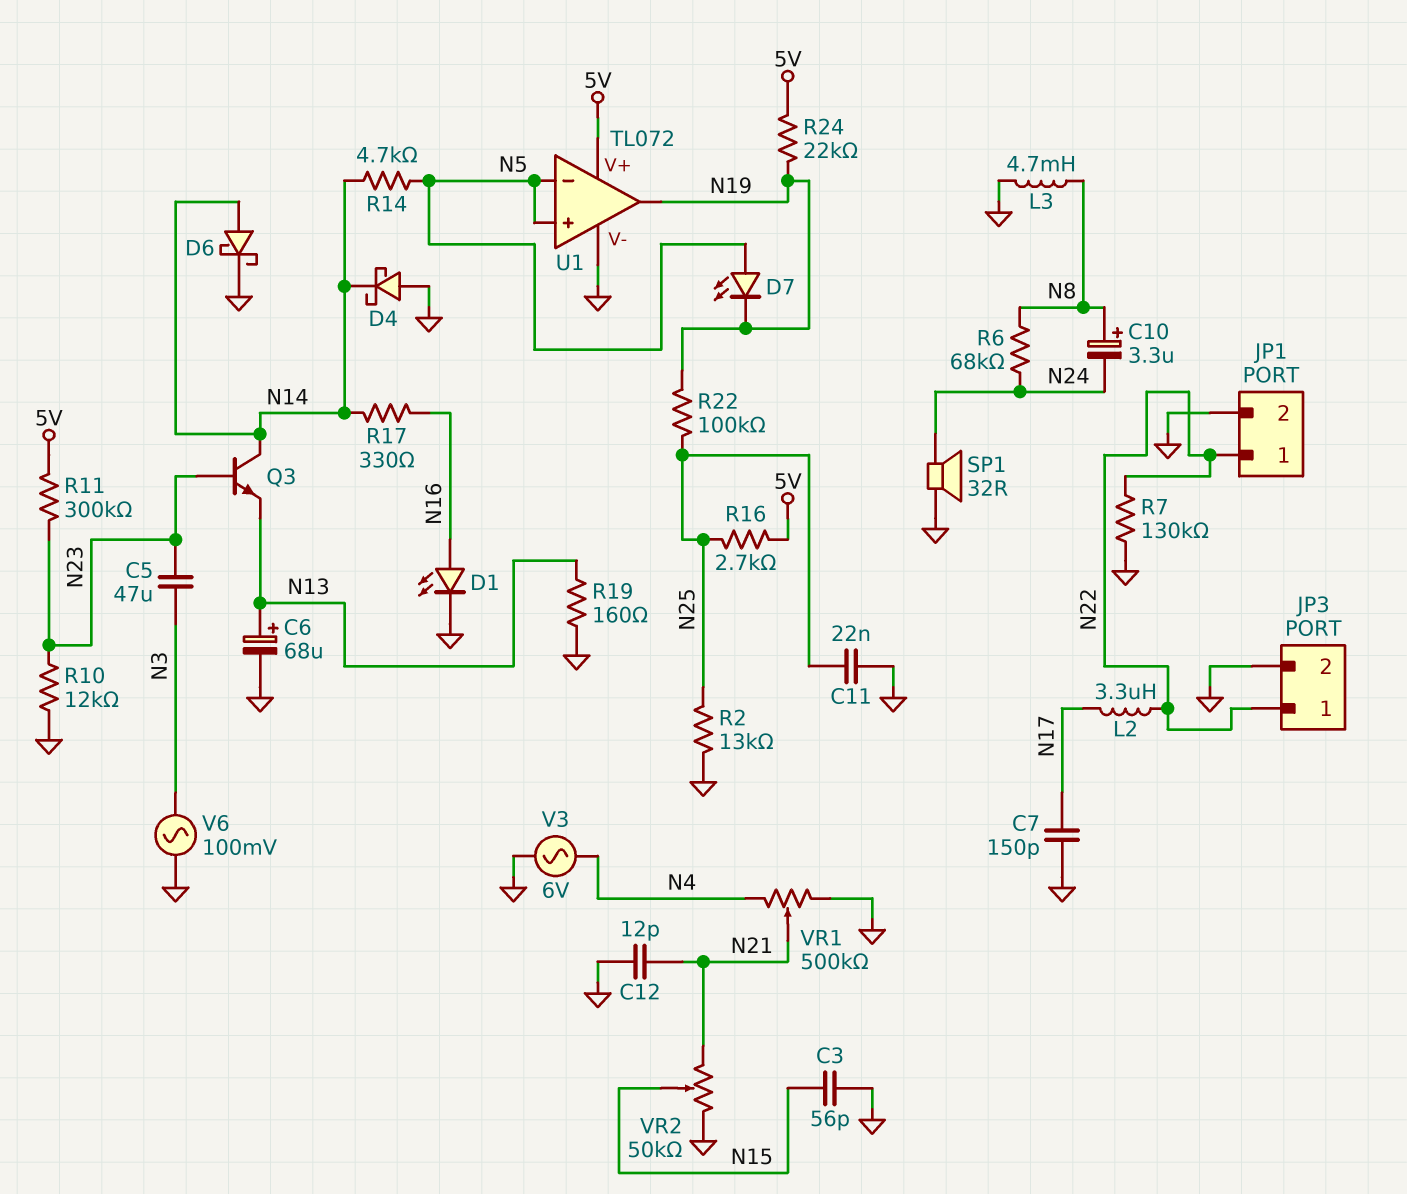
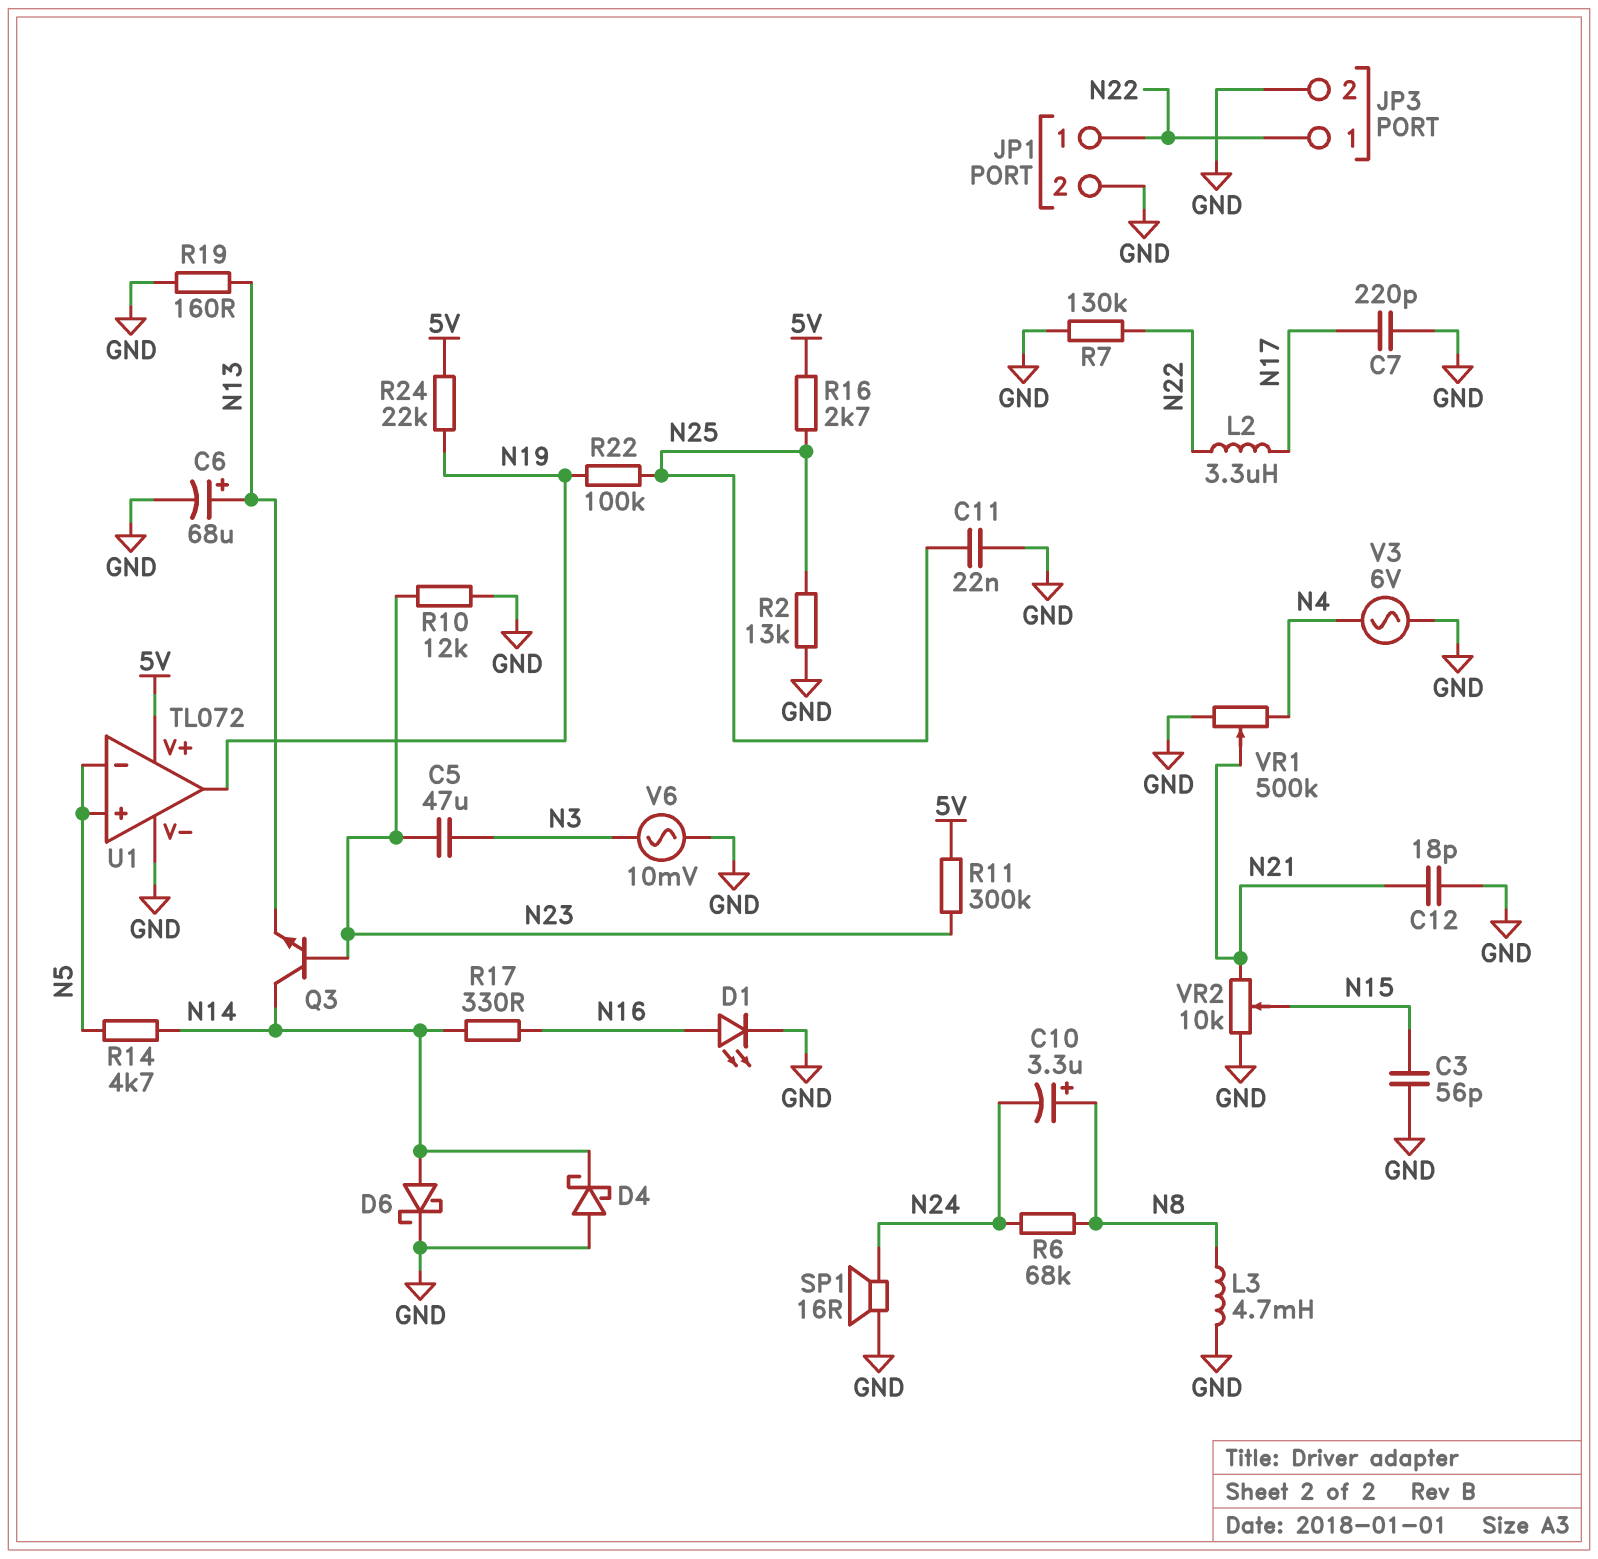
C7: 150pF (GND, N17) -> 220pF (GND, N17)
C12: 12pF (GND, N21) -> 18pF (GND, N21)
D7: LED (A N5, K N19) -> none
SP1: speaker 32R (GND, N24) -> speaker 16R (GND, N24)
V6: AC 100mV (GND, N3) -> AC 10mV (GND, N3)
VR2: 50k (GND, N21, wiper N15) -> 10k (GND, N21, wiper N15)

